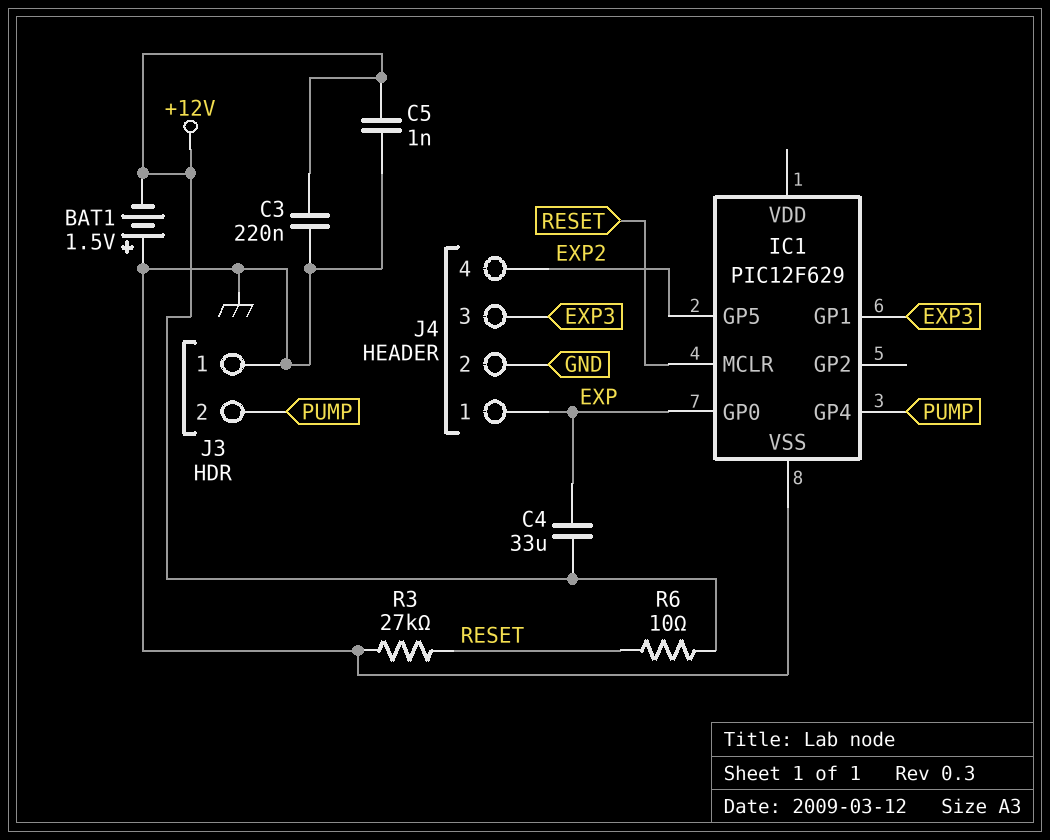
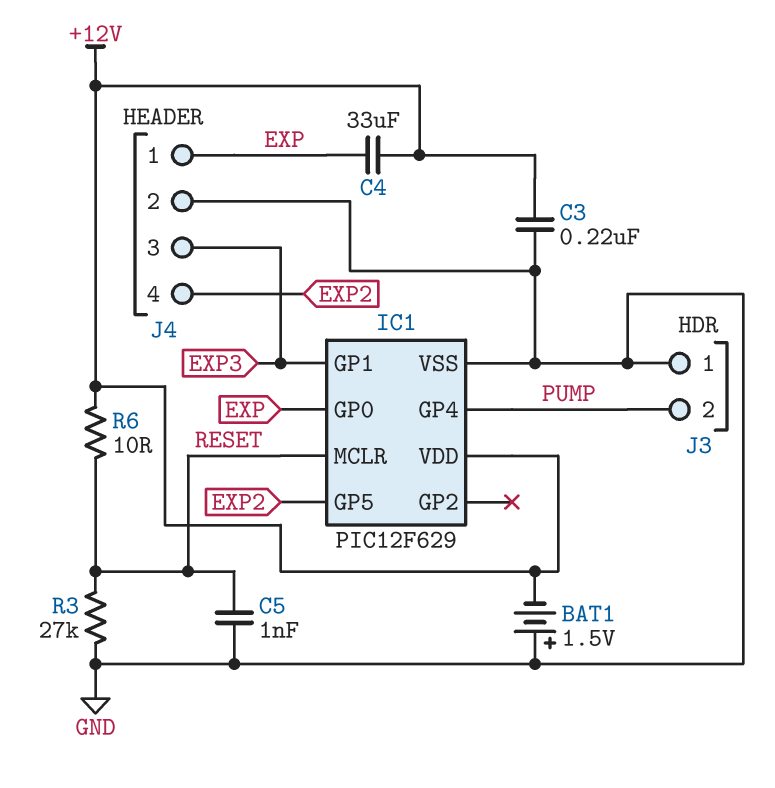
C5: 1nF (+12V, GND) -> 1nF (GND, RESET)
IC1 pin VDD: none -> +12V

